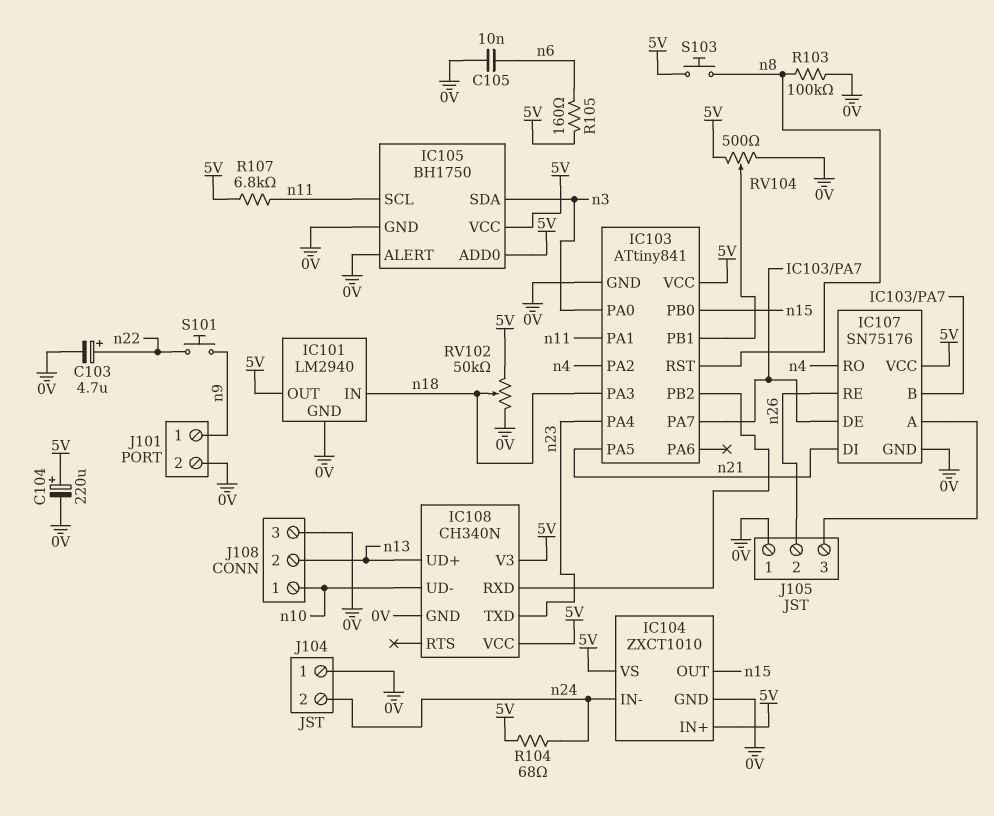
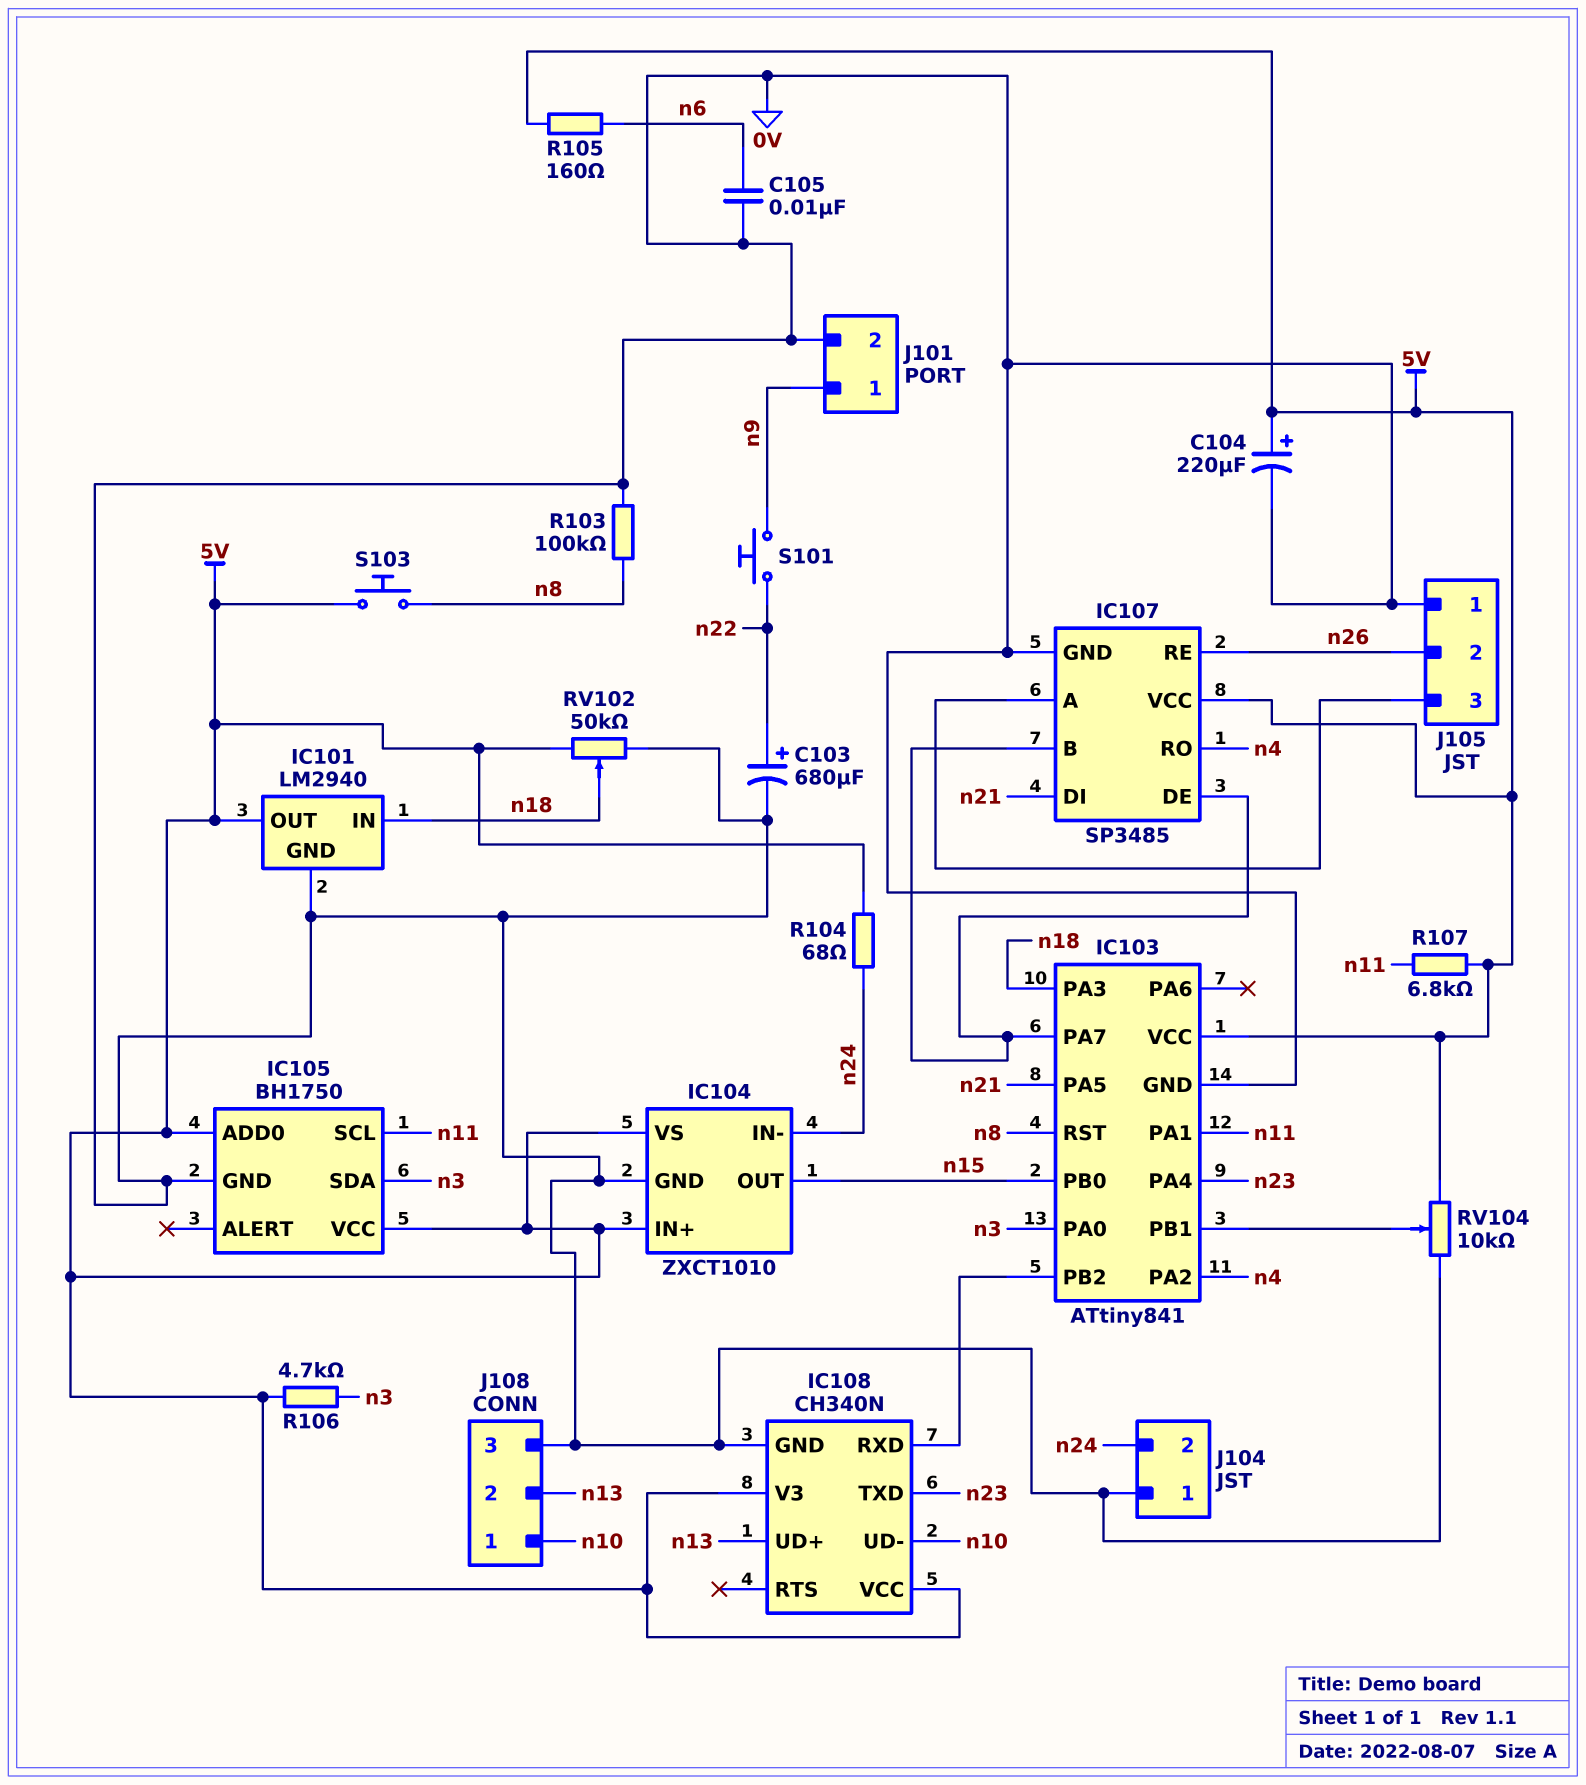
C103: 4.7uF (plus n22, minus 0V) -> 680uF (plus n22, minus 0V)
IC105 pin ALERT: 0V -> none
IC107: SN75176 -> SP3485
R106: none -> 4.7k (5V, n3)
RV104: 500 (0V, 5V, wiper IC103/PB1) -> 10k (0V, 5V, wiper IC103/PB1)

